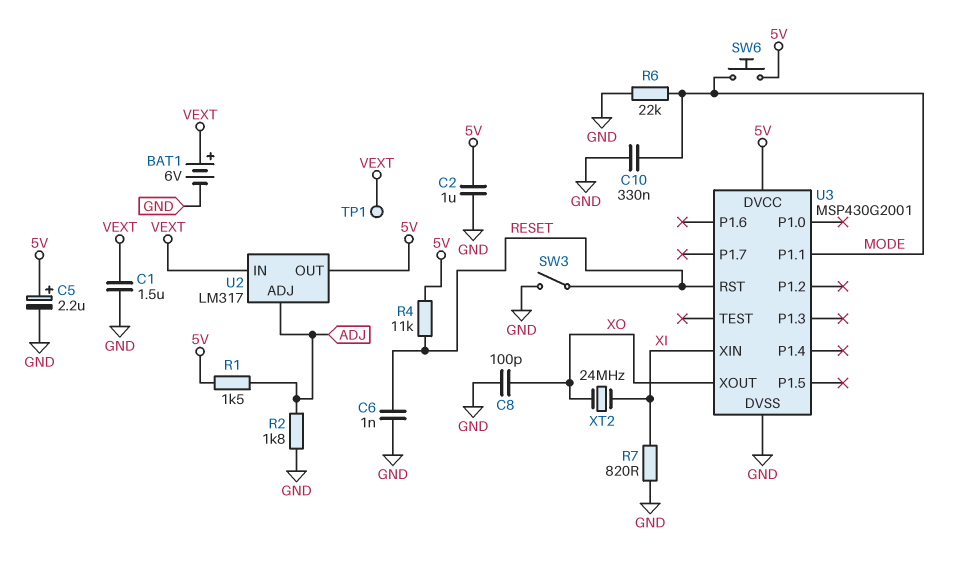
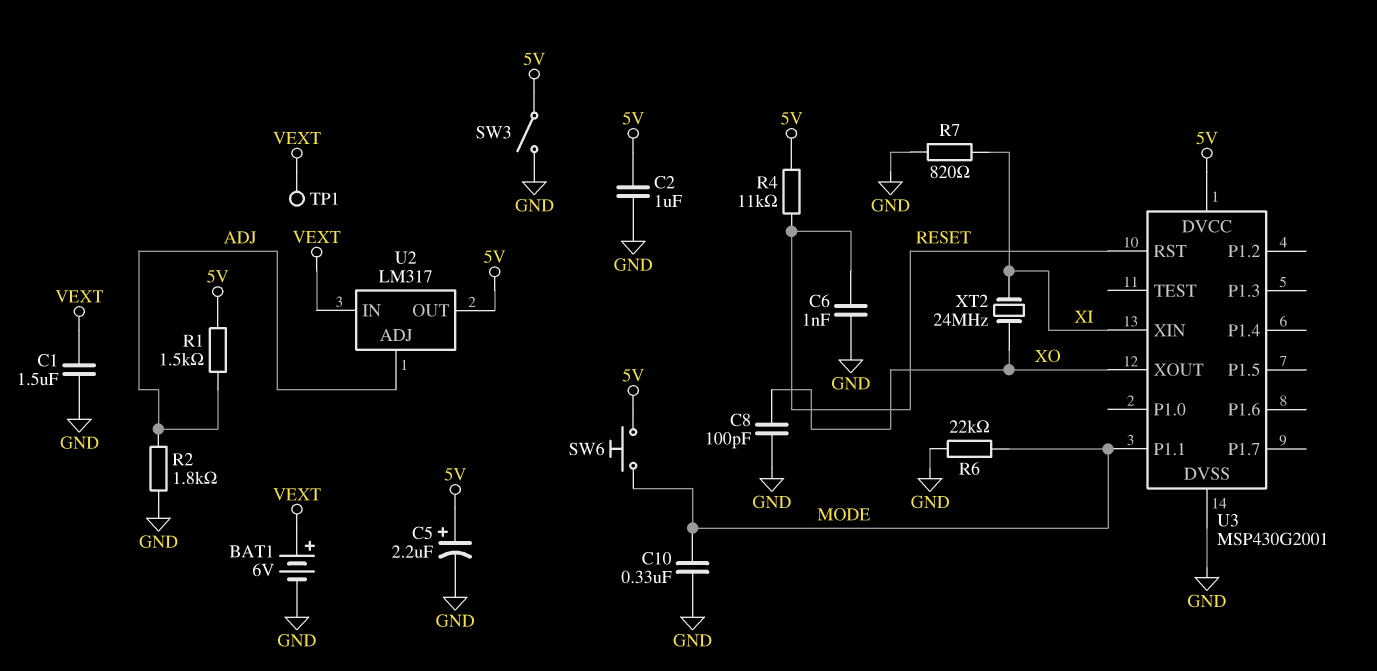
SW3: switch (GND, RESET) -> switch (5V, GND)

